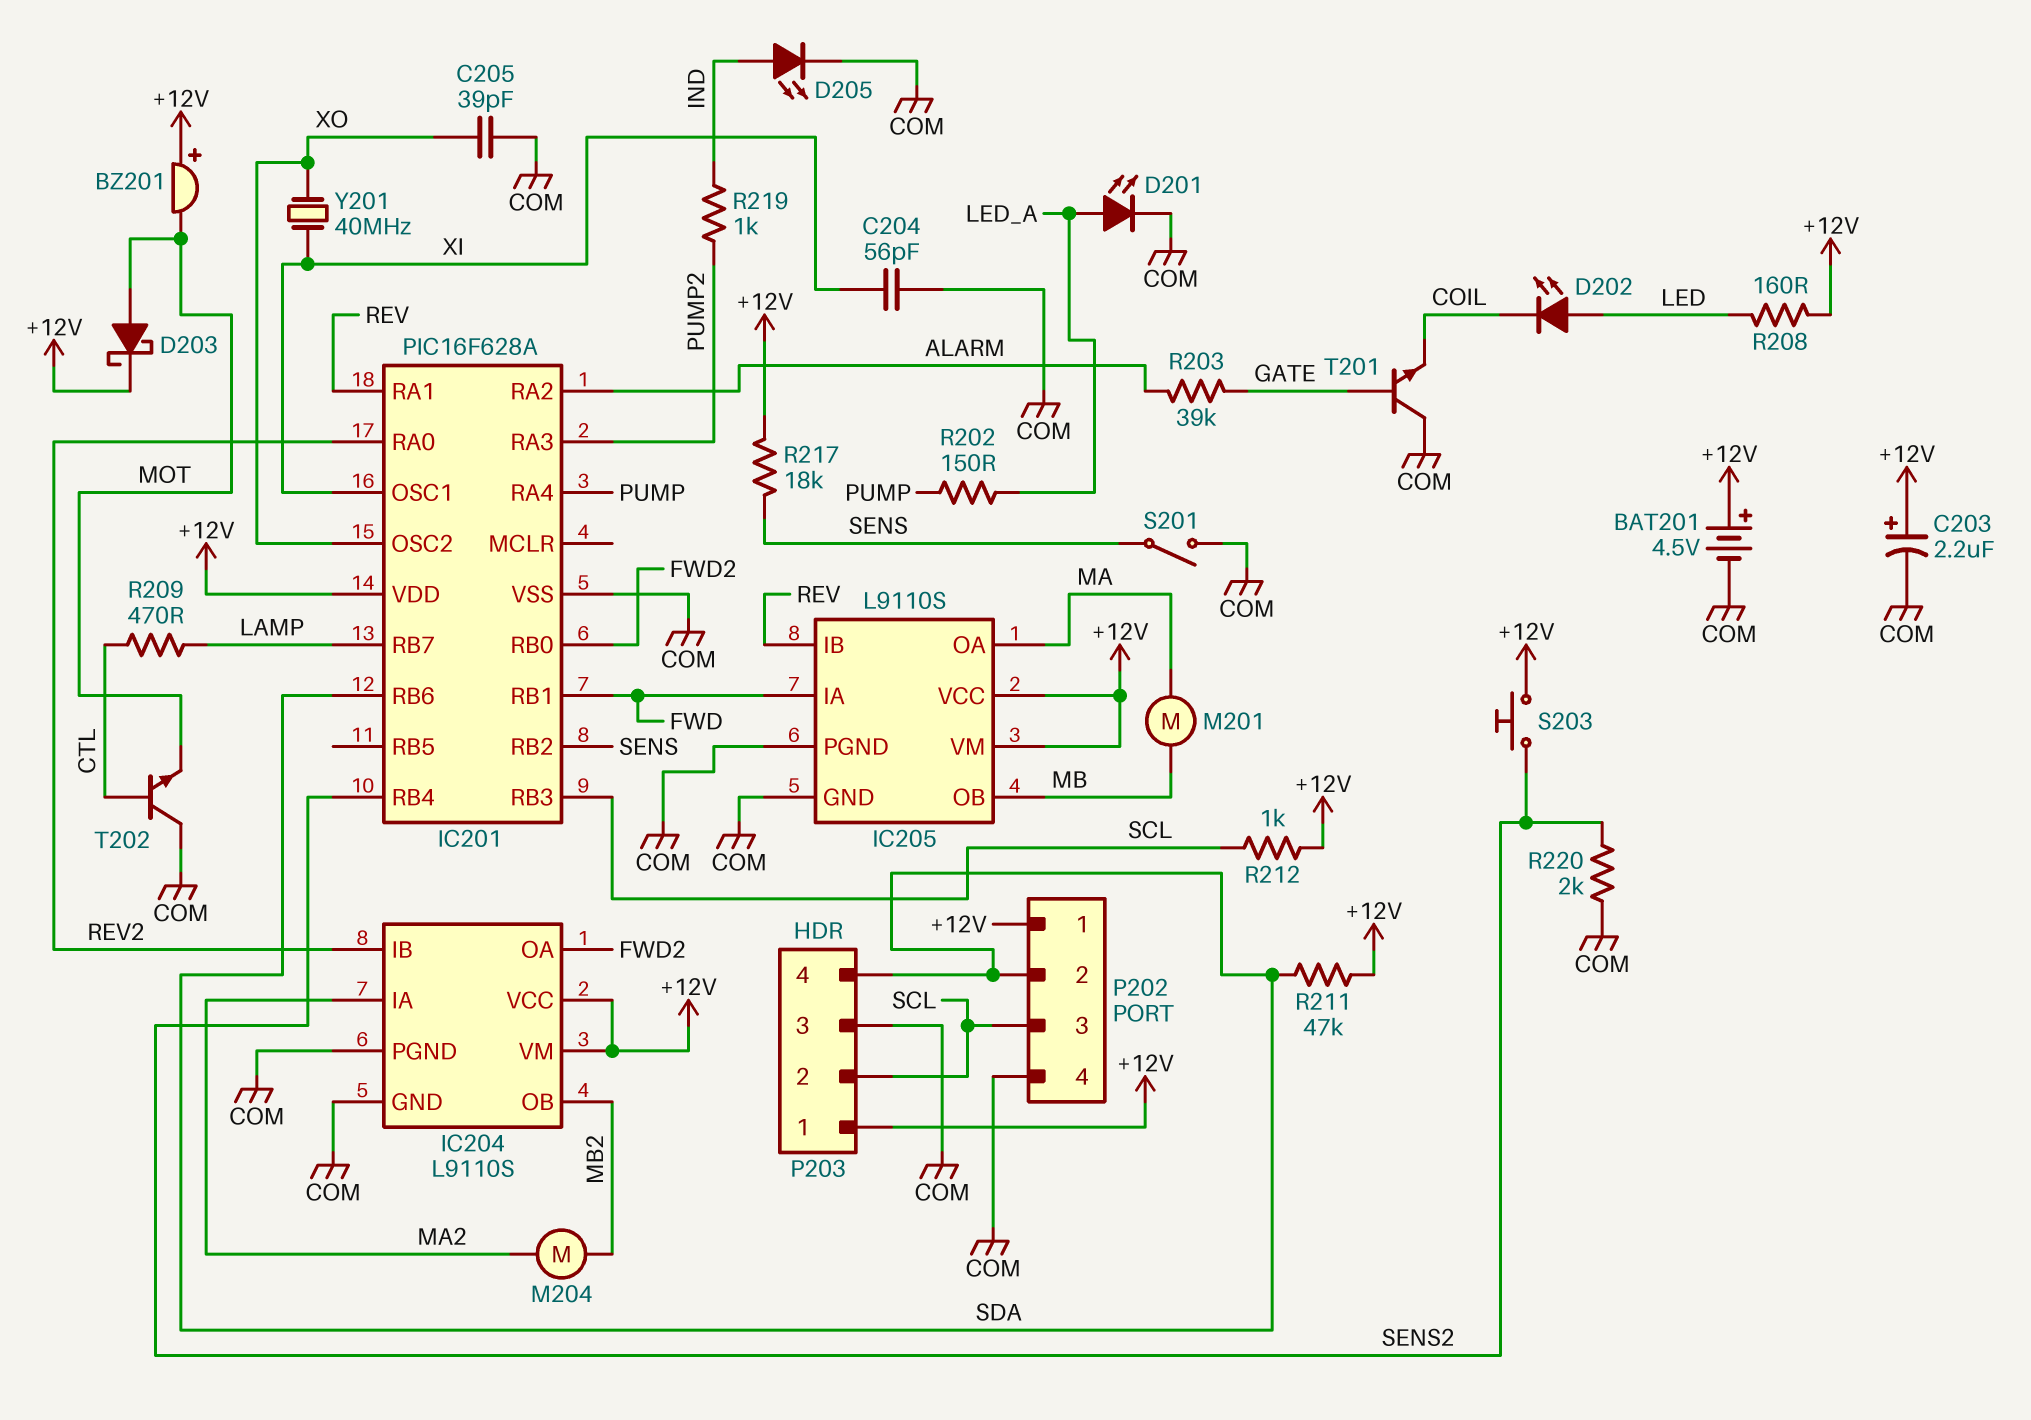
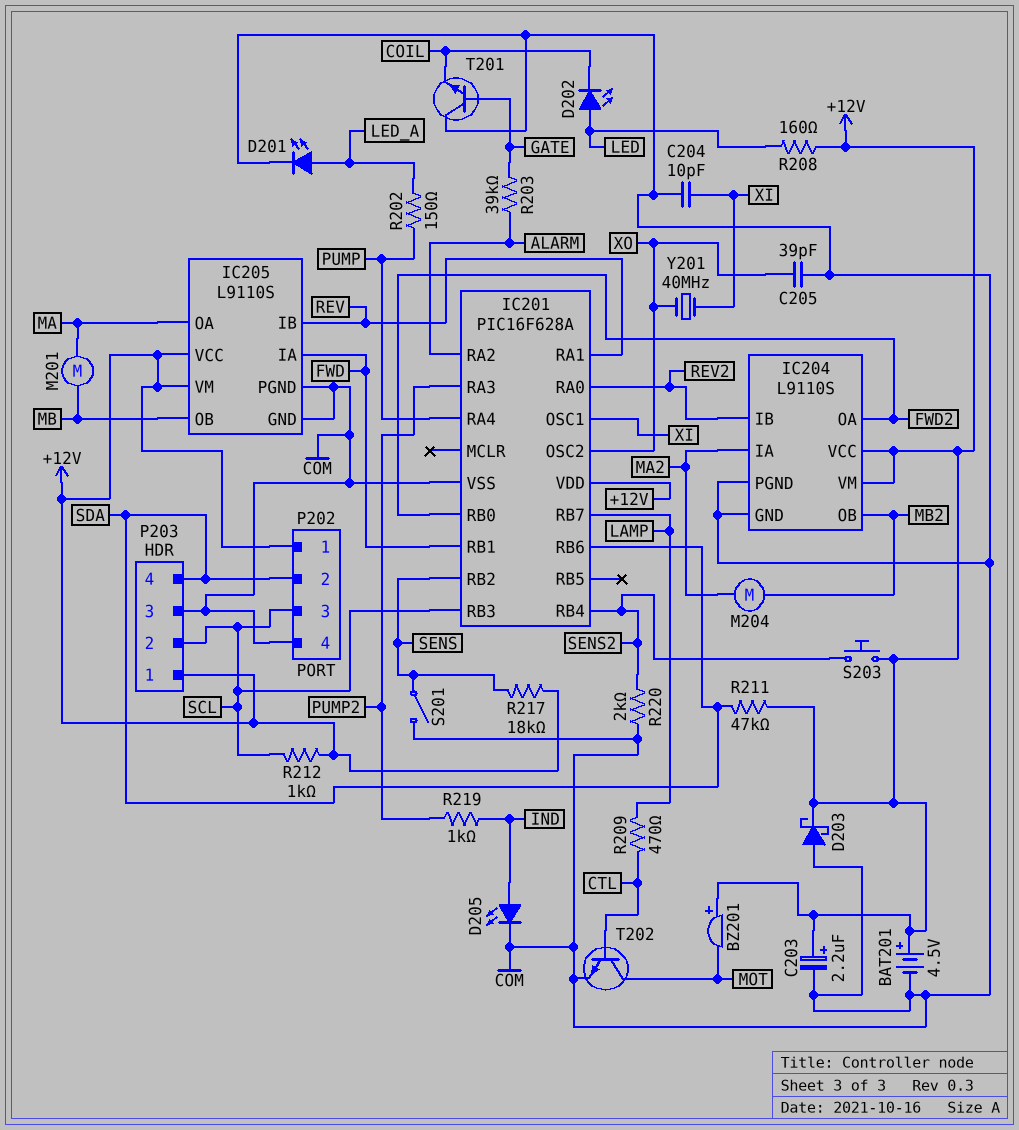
C204: 56pF (COM, XI) -> 10pF (COM, XI)
D203: schottky (A MOT, K +12V) -> schottky (A COM, K +12V)
T202: NPN (B CTL, C COM, E MOT) -> NPN (B CTL, C MOT, E COM)

